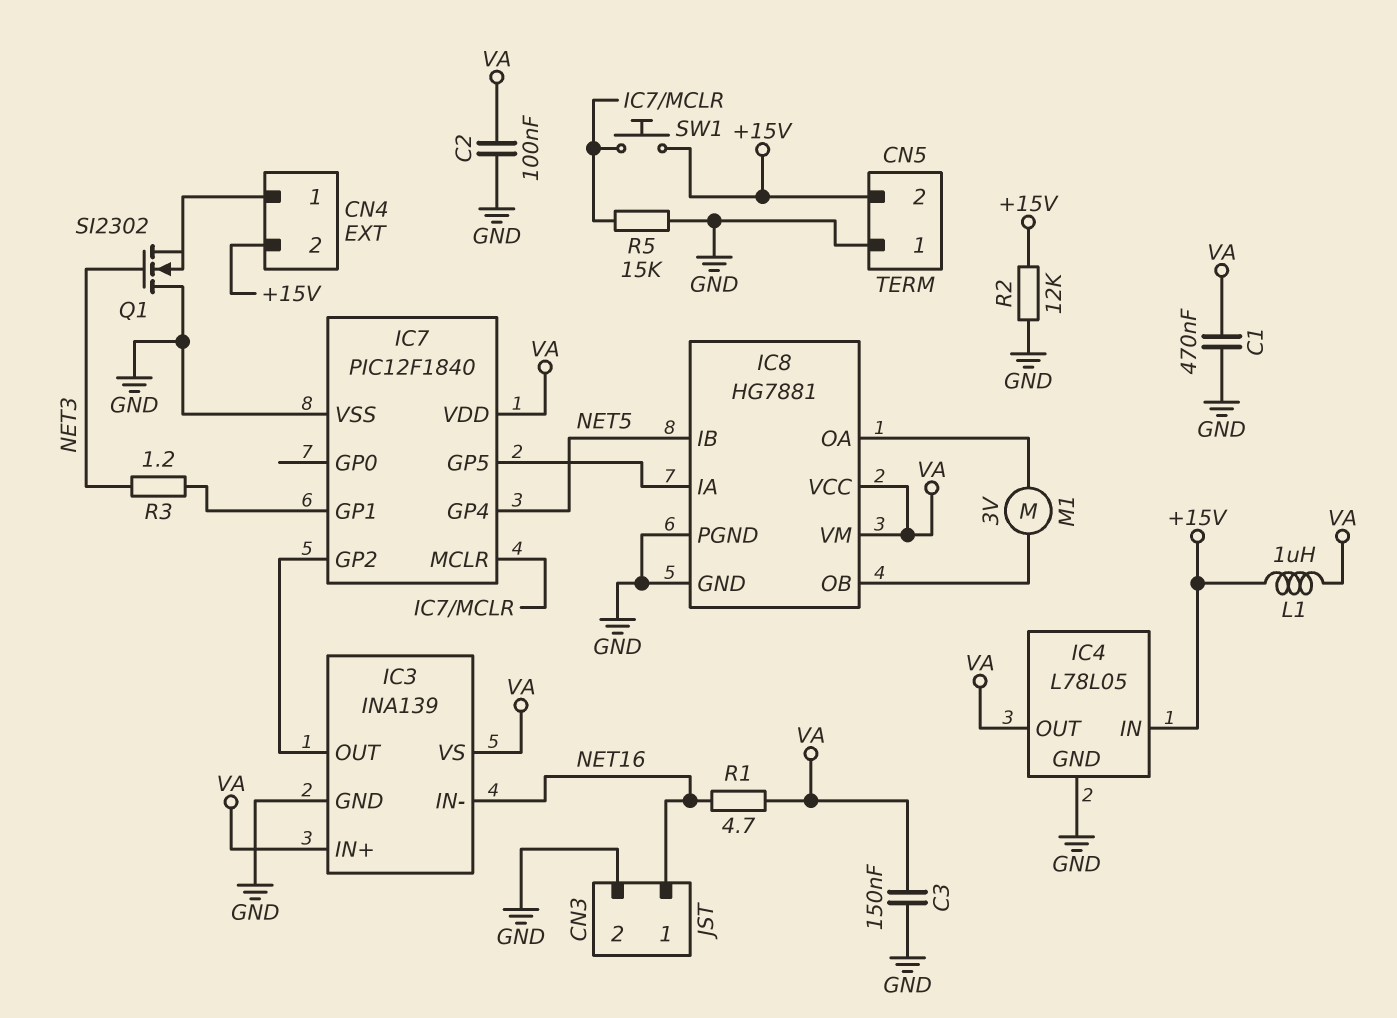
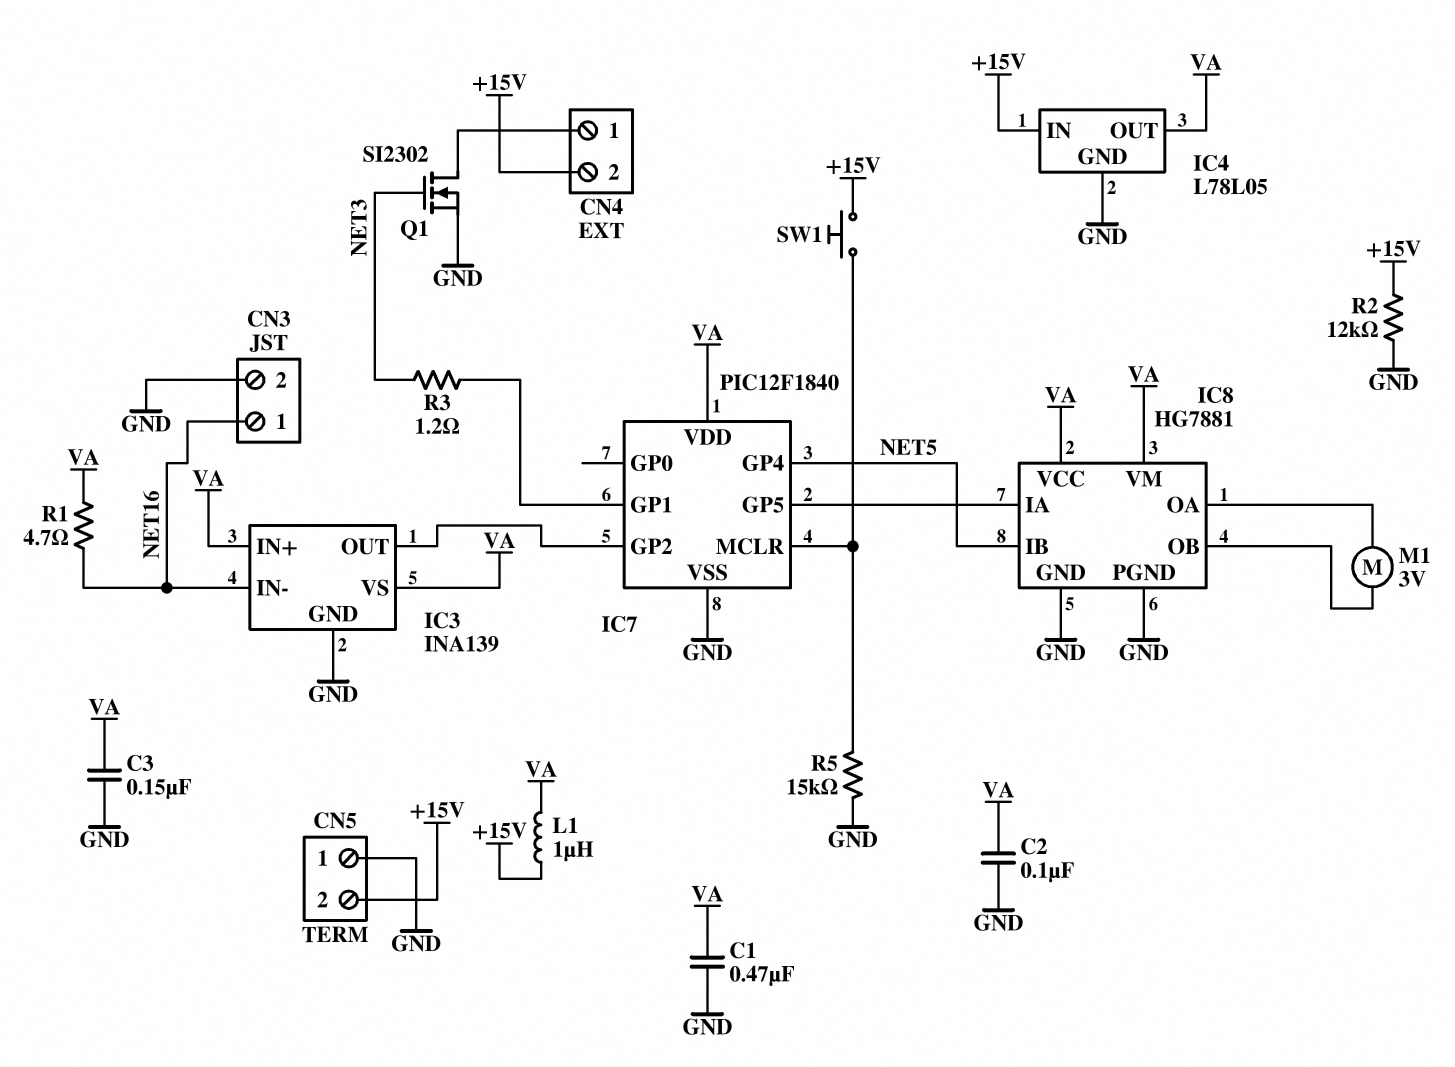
Q1: NMOS SI2302 (G NET3, D GND, S CN4/1) -> NMOS SI2302 (G NET3, D CN4/1, S GND)

